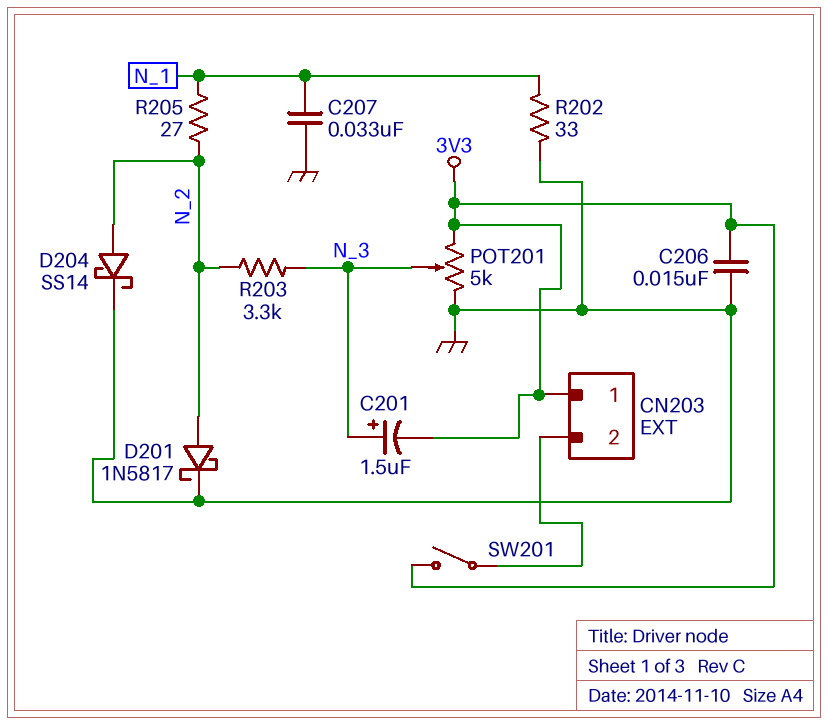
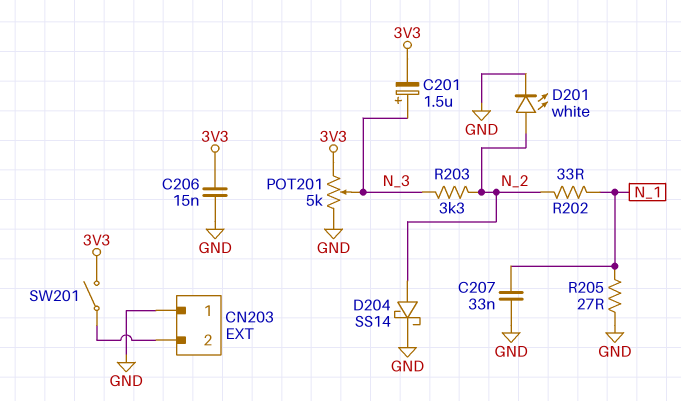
CN203 pin 1: 3V3 -> GND
D201: schottky 1N5817 (A N_2, K GND) -> LED white (A N_2, K GND)
R202: 33 (GND, N_1) -> 33 (N_1, N_2)
R205: 27 (N_1, N_2) -> 27 (GND, N_1)

